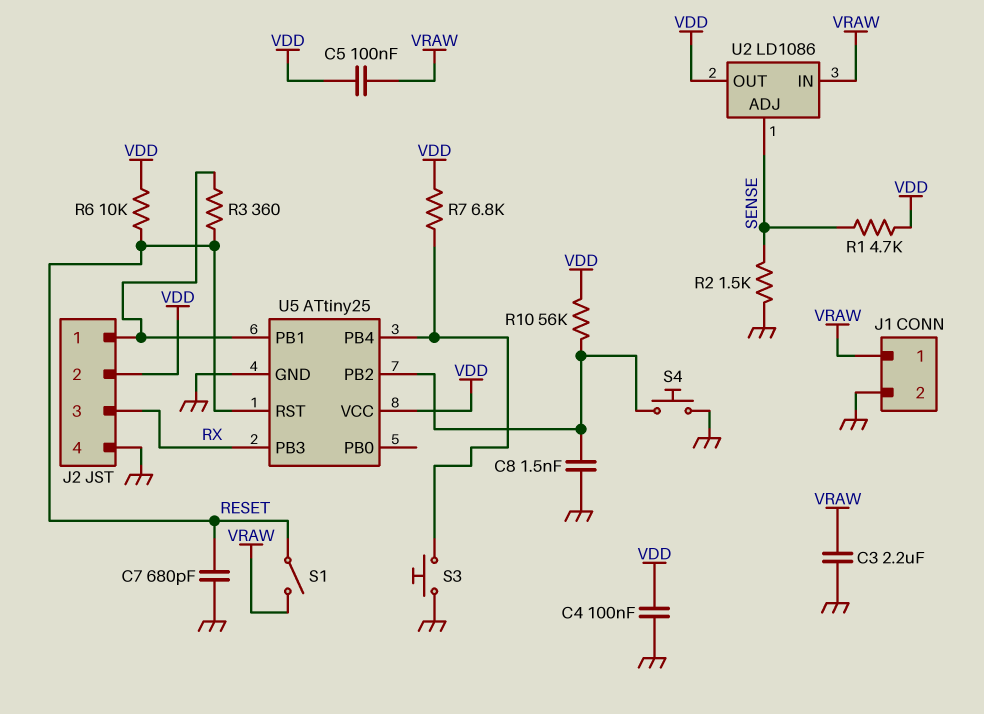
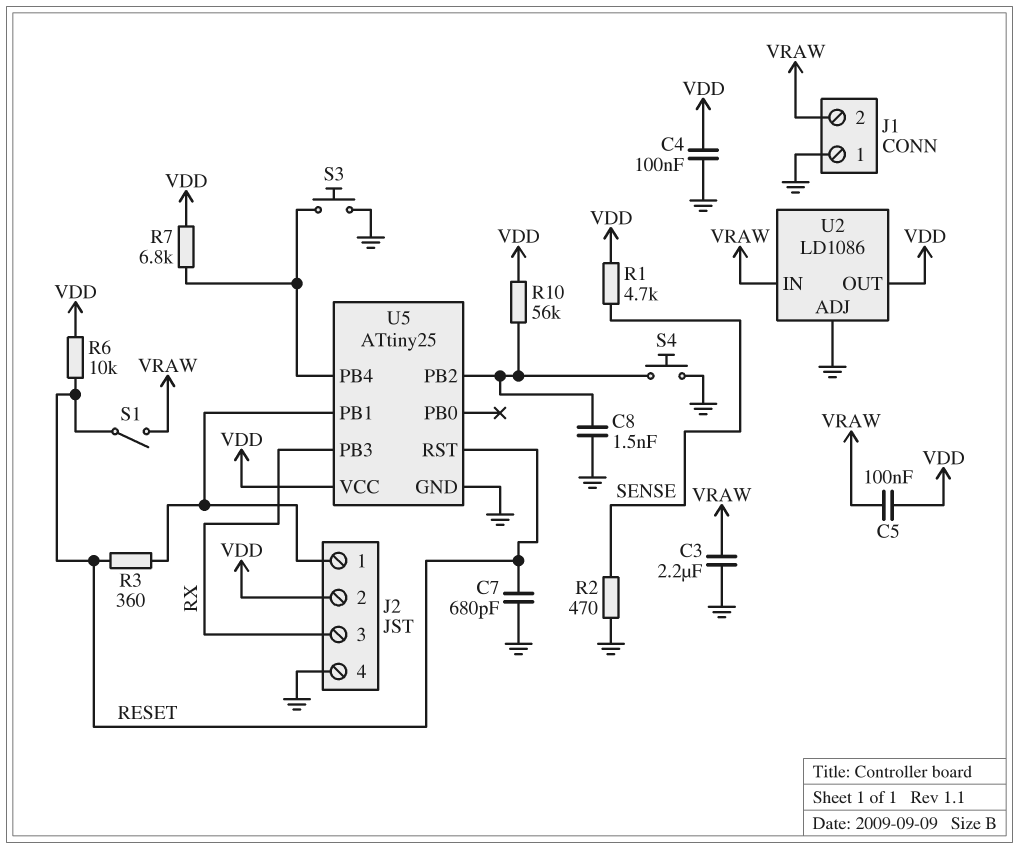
J1 pin 1: VRAW -> GND
J1 pin 2: GND -> VRAW
R2: 1.5k (GND, SENSE) -> 470 (GND, SENSE)
U2 pin ADJ: SENSE -> GND

